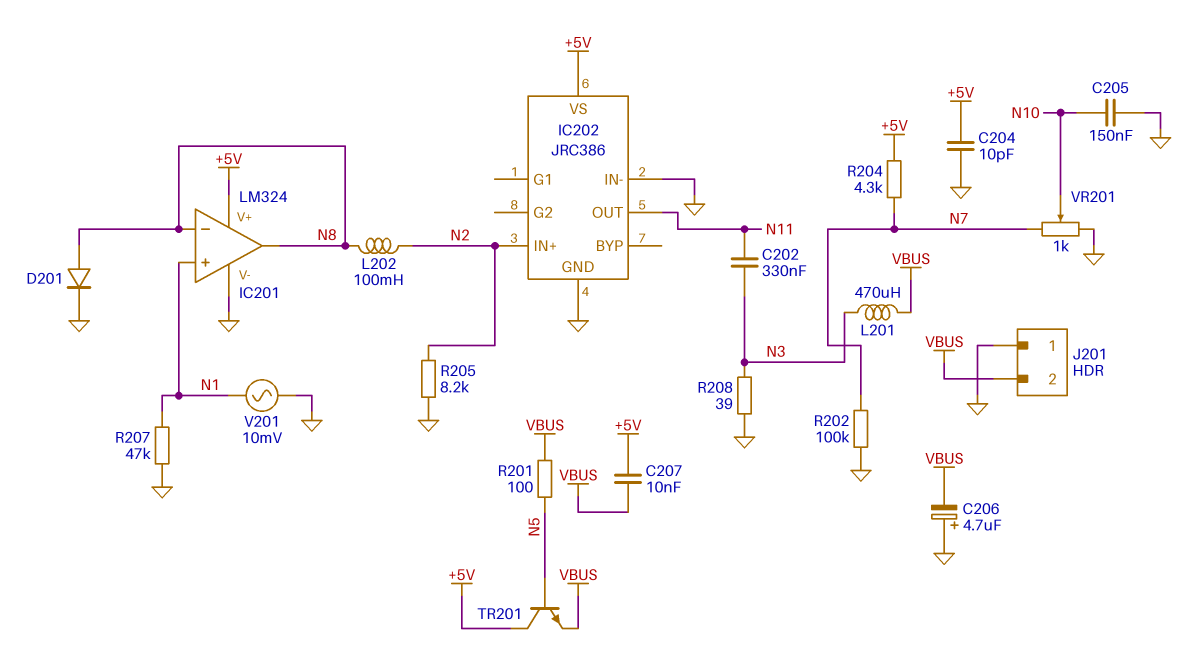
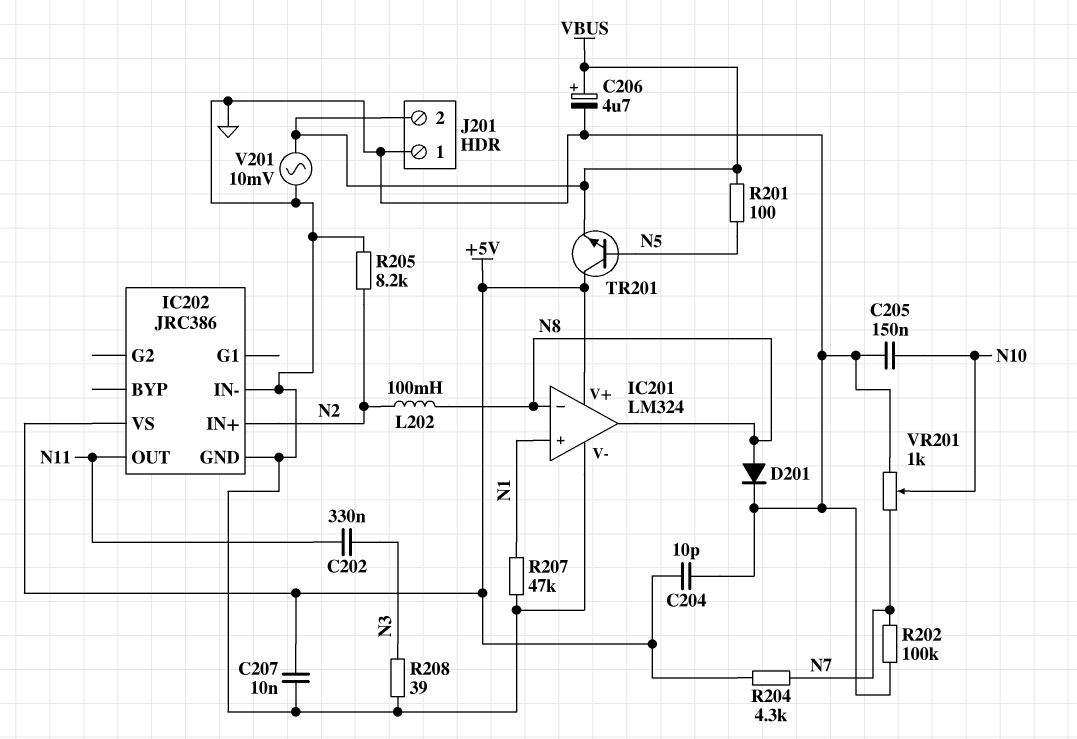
C206: 4.7uF (plus GND, minus VBUS) -> 4.7uF (plus VBUS, minus GND)
C207: 10nF (+5V, VBUS) -> 10nF (+5V, GND)
L201: 470uH (N3, VBUS) -> none
V201: AC 10mV (GND, N1) -> AC 10mV (GND, VBUS)

